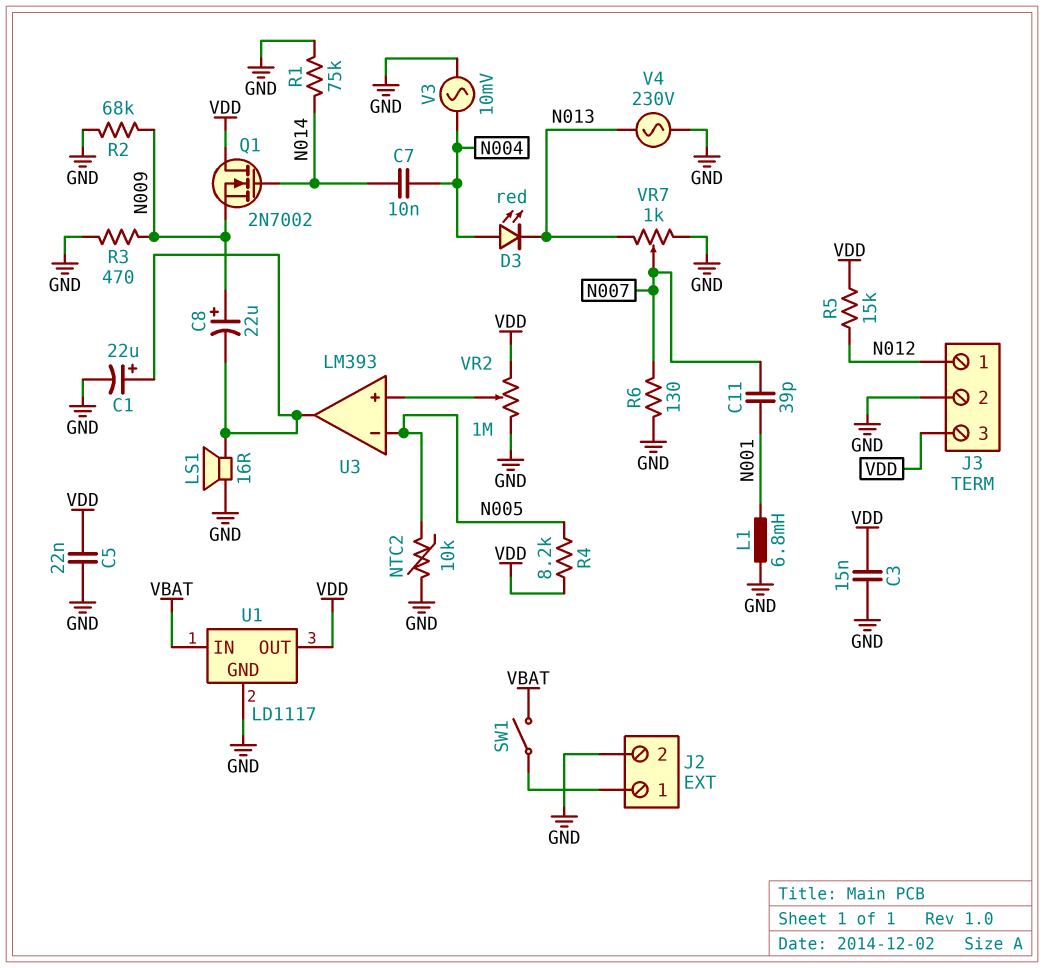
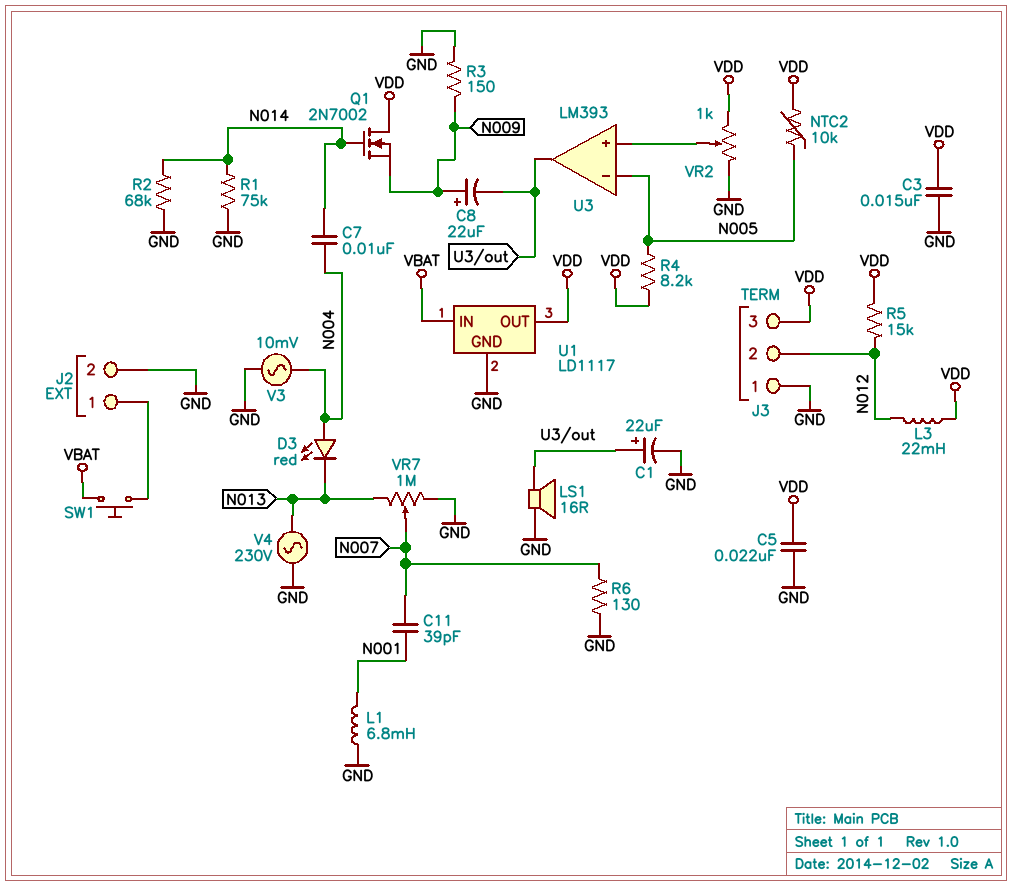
J3 pin 1: N012 -> GND
J3 pin 2: GND -> N012
L3: none -> 22mH (N012, VDD)
NTC2: 10k (GND, N005) -> 10k (N005, VDD)
R2: 68k (GND, N009) -> 68k (GND, N014)
R3: 470 (GND, N009) -> 150 (GND, N009)
SW1: switch (J2/1, VBAT) -> button (J2/1, VBAT)
VR2: 1M (GND, VDD, wiper U3/in+) -> 1k (GND, VDD, wiper U3/in+)
VR7: 1k (GND, N013, wiper N007) -> 1M (GND, N013, wiper N007)

